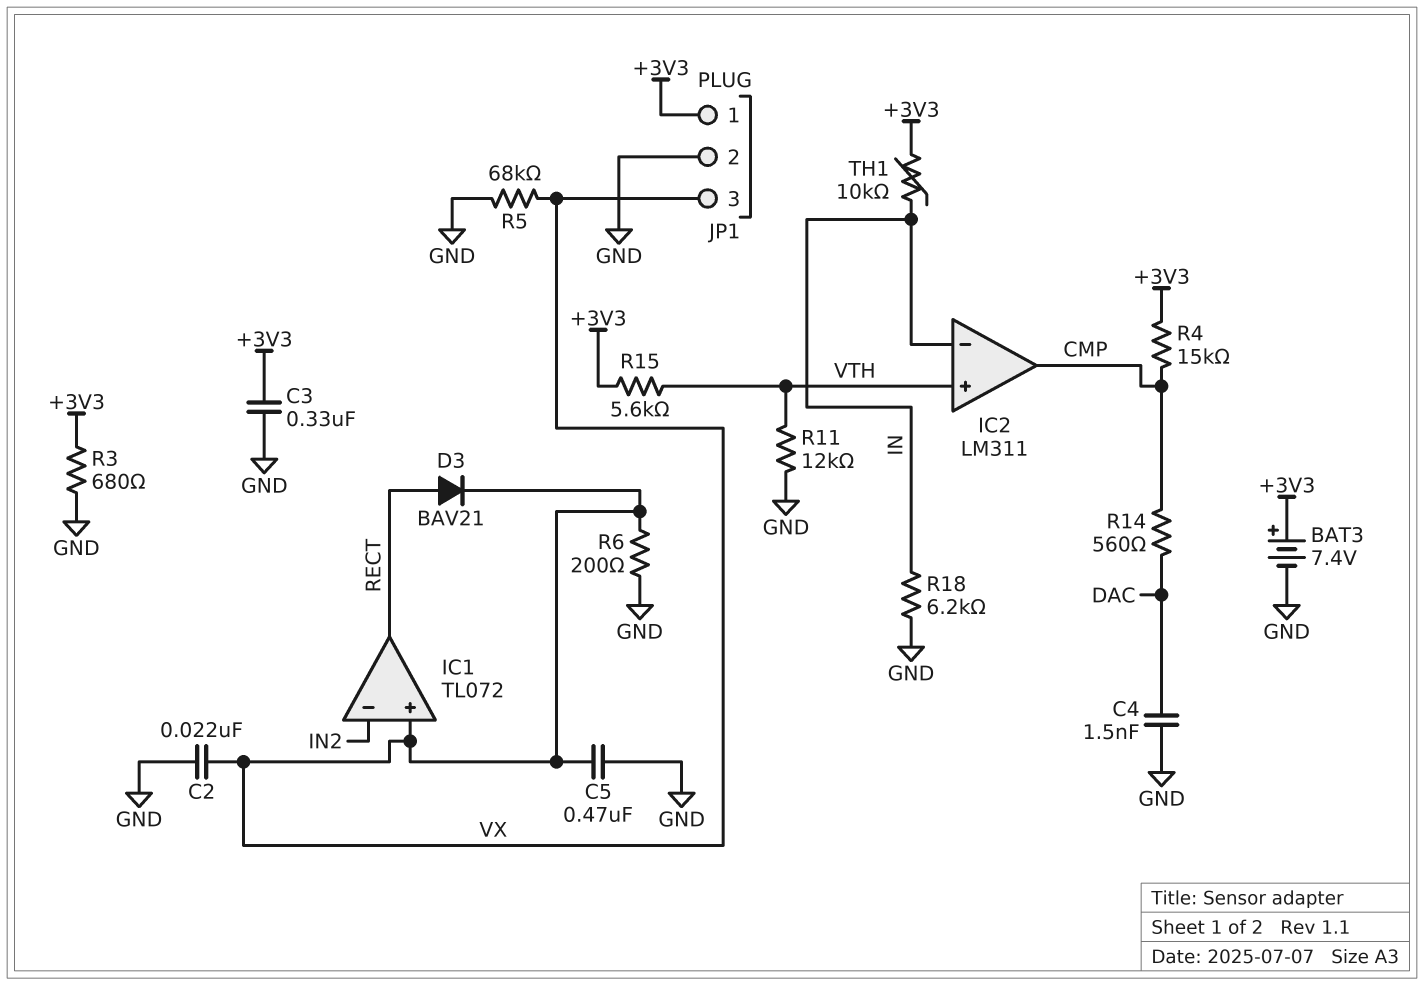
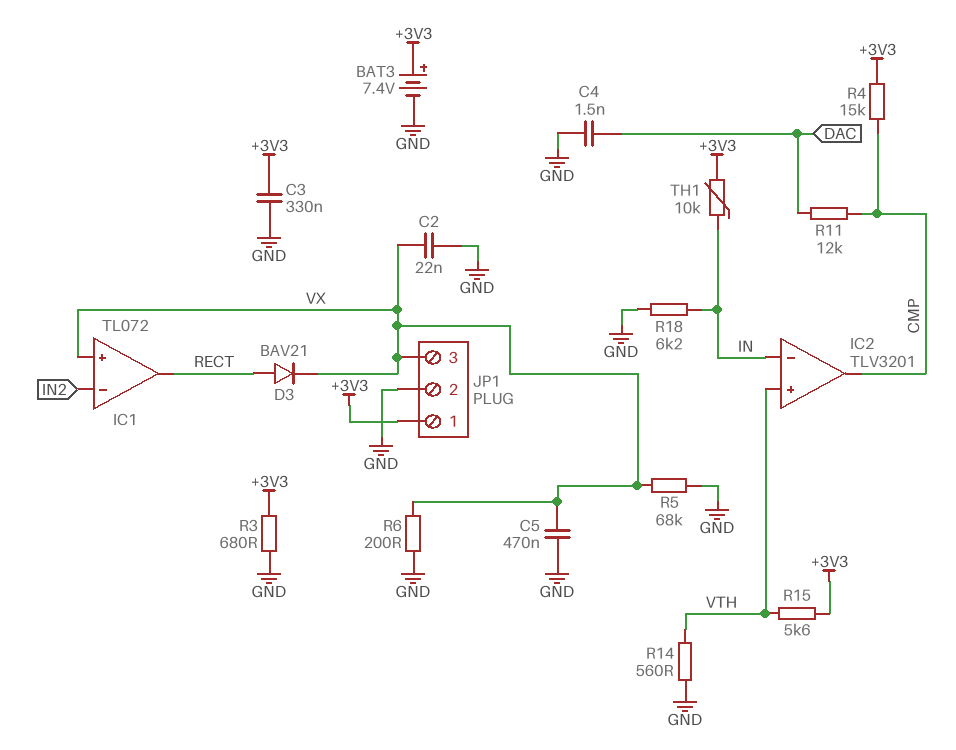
IC2: LM311 -> TLV3201
R11: 12k (GND, VTH) -> 12k (CMP, DAC)
R14: 560 (CMP, DAC) -> 560 (GND, VTH)

